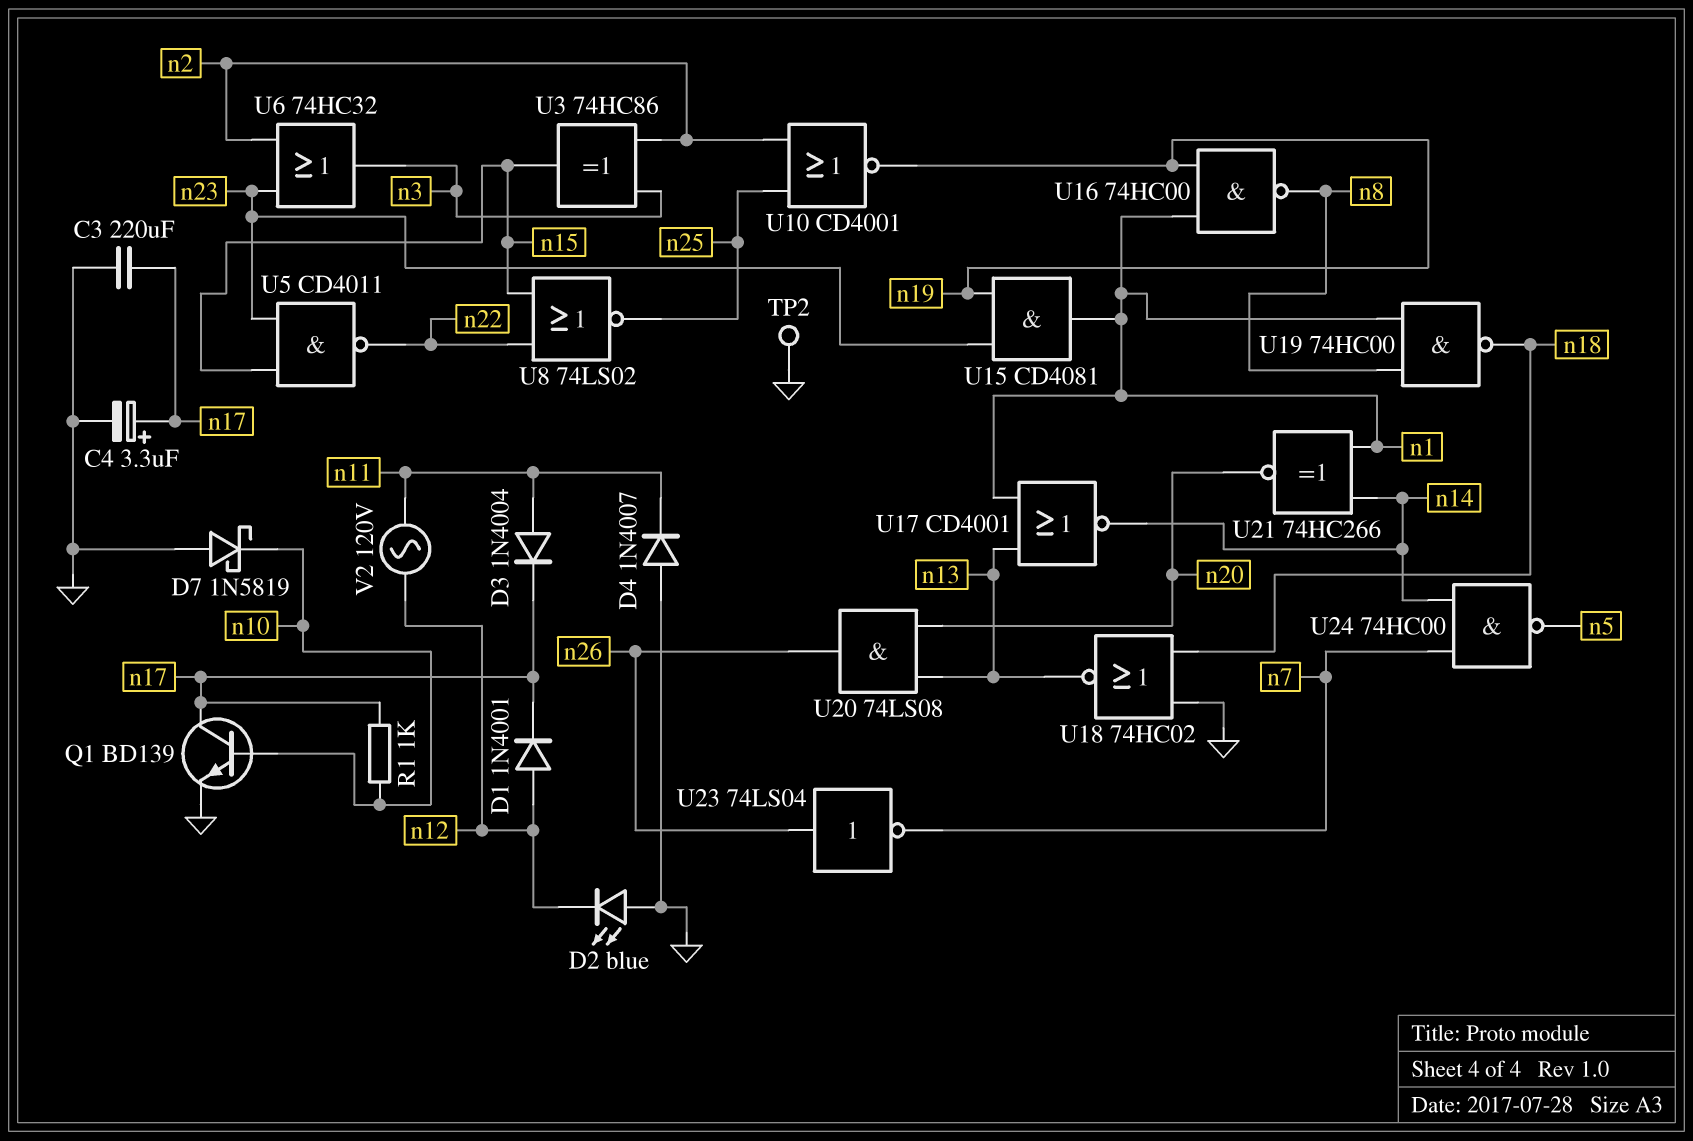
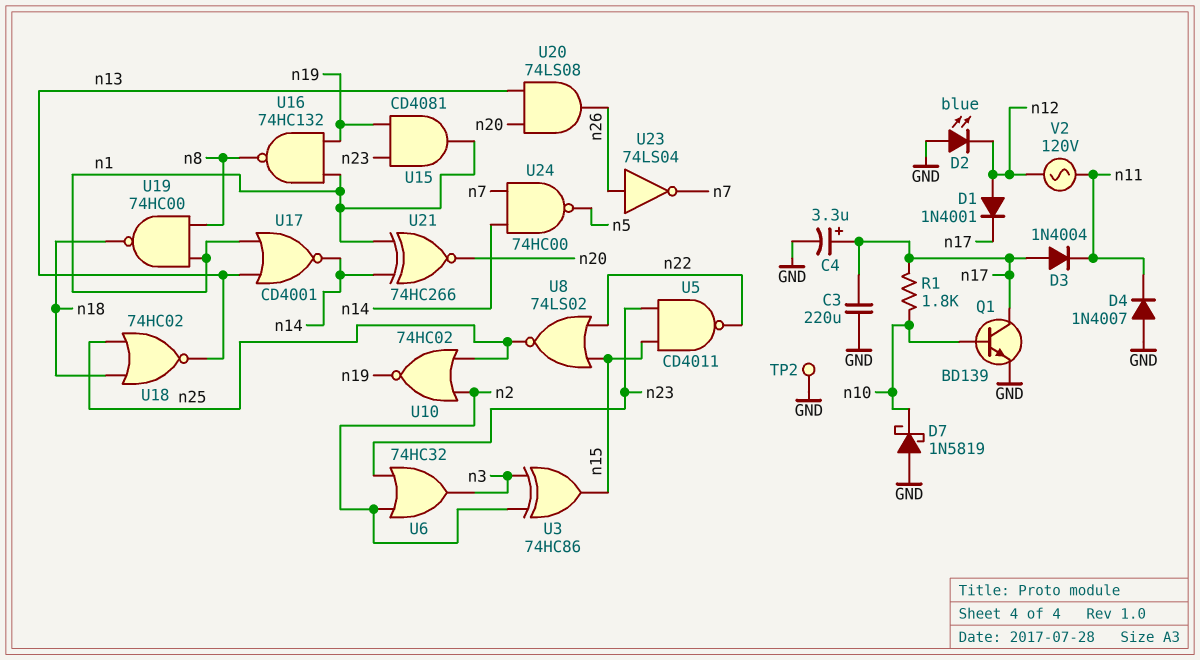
D3: diode 1N4004 (A n11, K n17) -> diode 1N4004 (A n17, K n11)
R1: 1k (n10, n17) -> 1.8k (n10, n17)
U10: NOR CD4001 (in n2, in n25, out n19) -> NOR 74HC02 (in n2, in n25, out n19)
U16: NAND 74HC00 (in n1, in n19, out n8) -> NAND 74HC132 (in n1, in n19, out n8)
U18: NOR 74HC02 (in GND, in n18, out n13) -> NOR 74HC02 (in n18, in n25, out n13)

